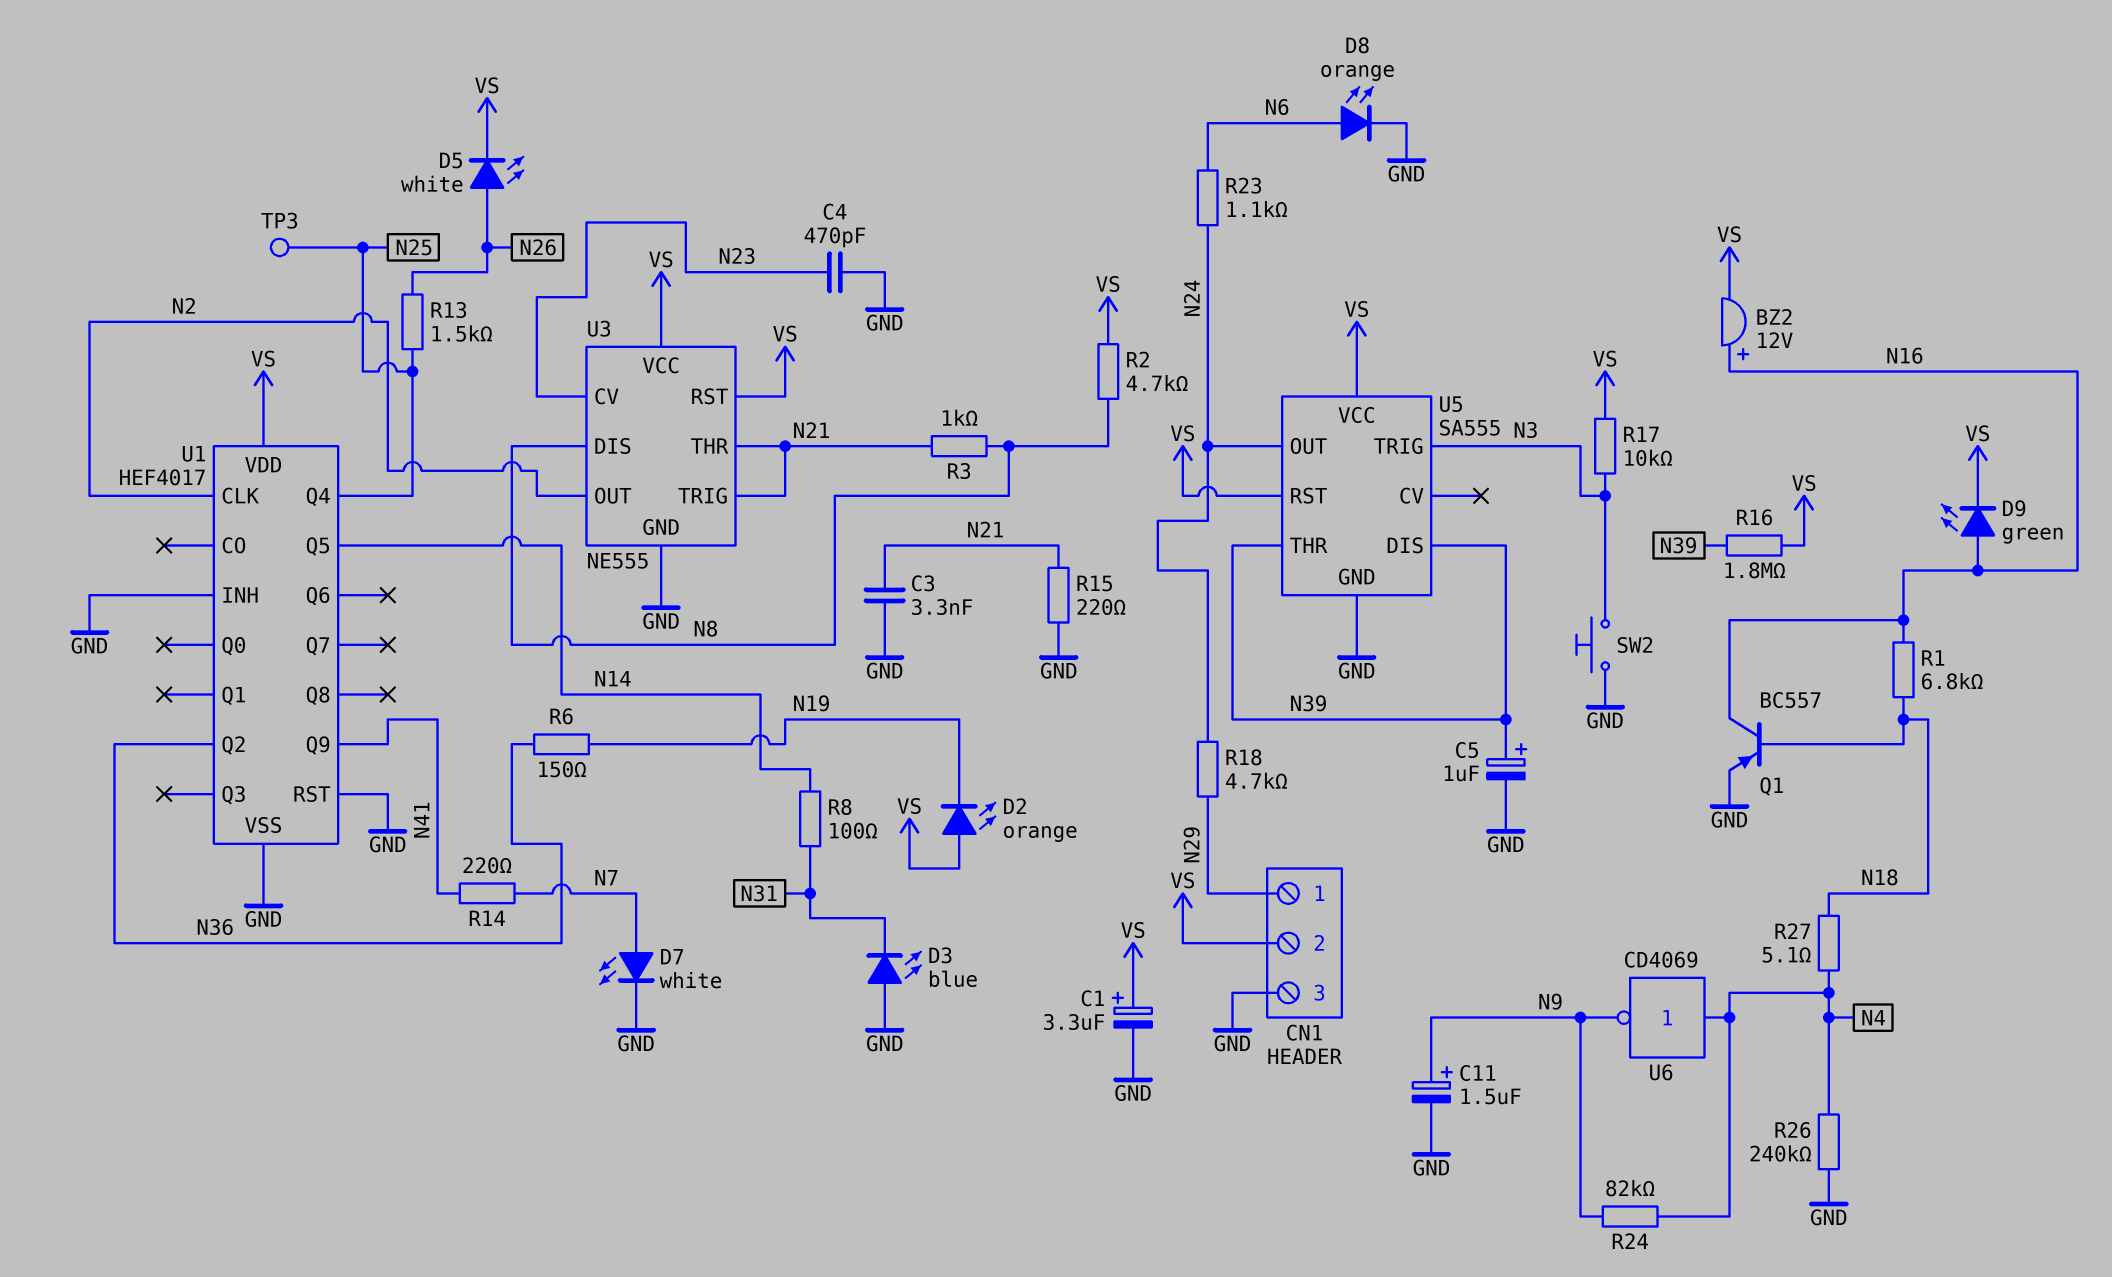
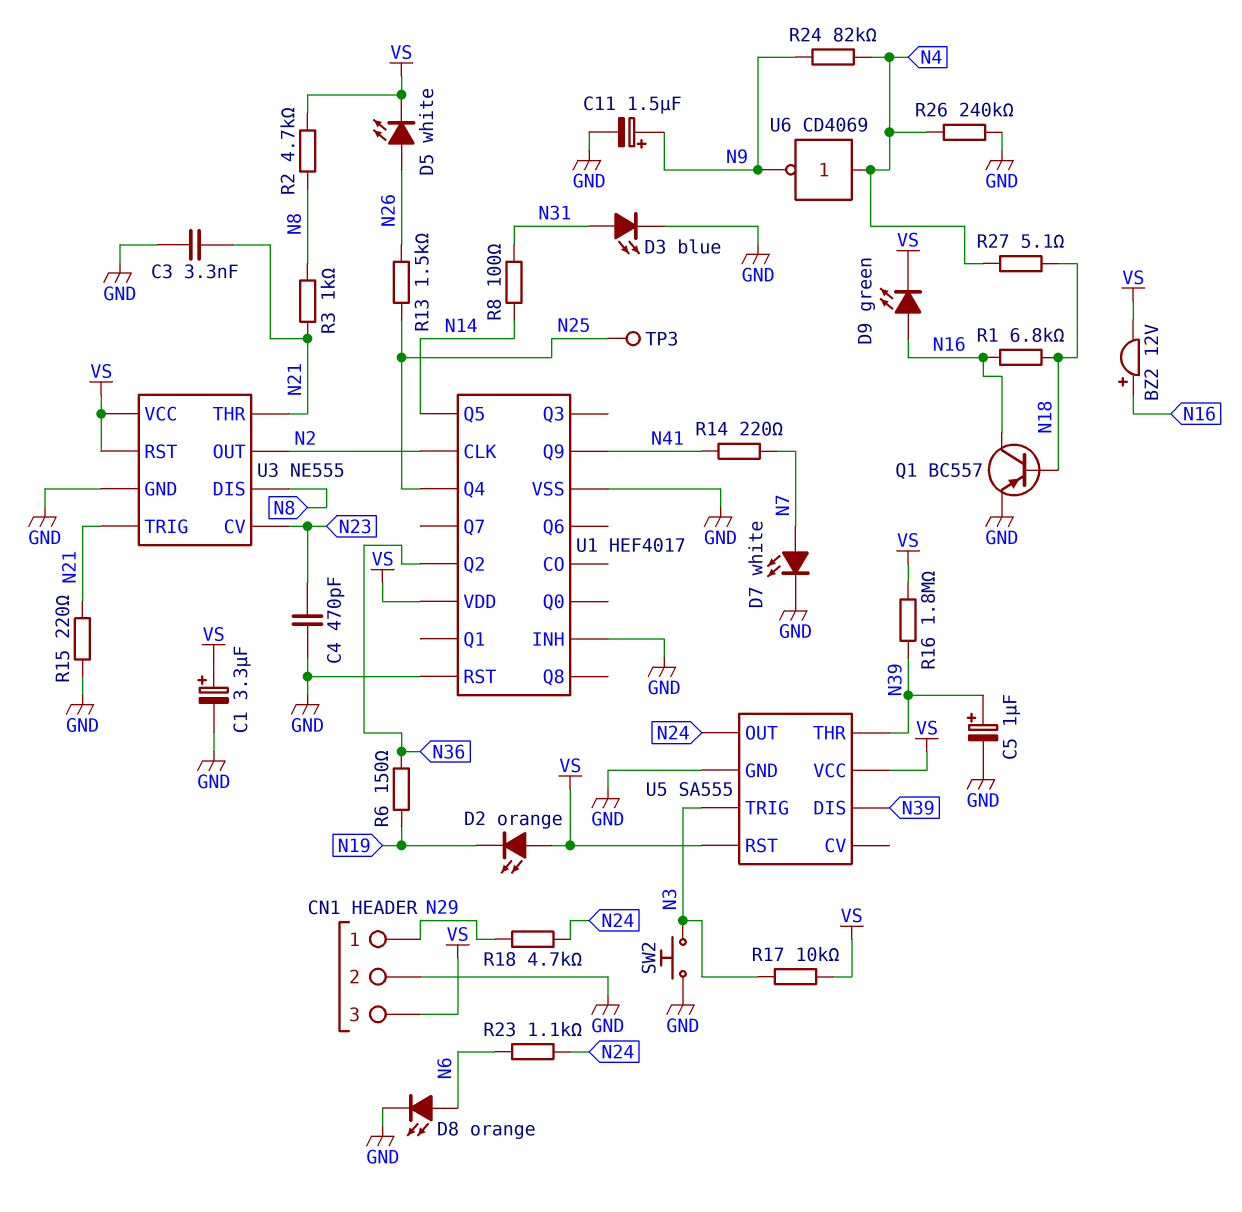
CN1 pin 2: VS -> GND
CN1 pin 3: GND -> VS
D3: LED blue (A GND, K N31) -> LED blue (A N31, K GND)

